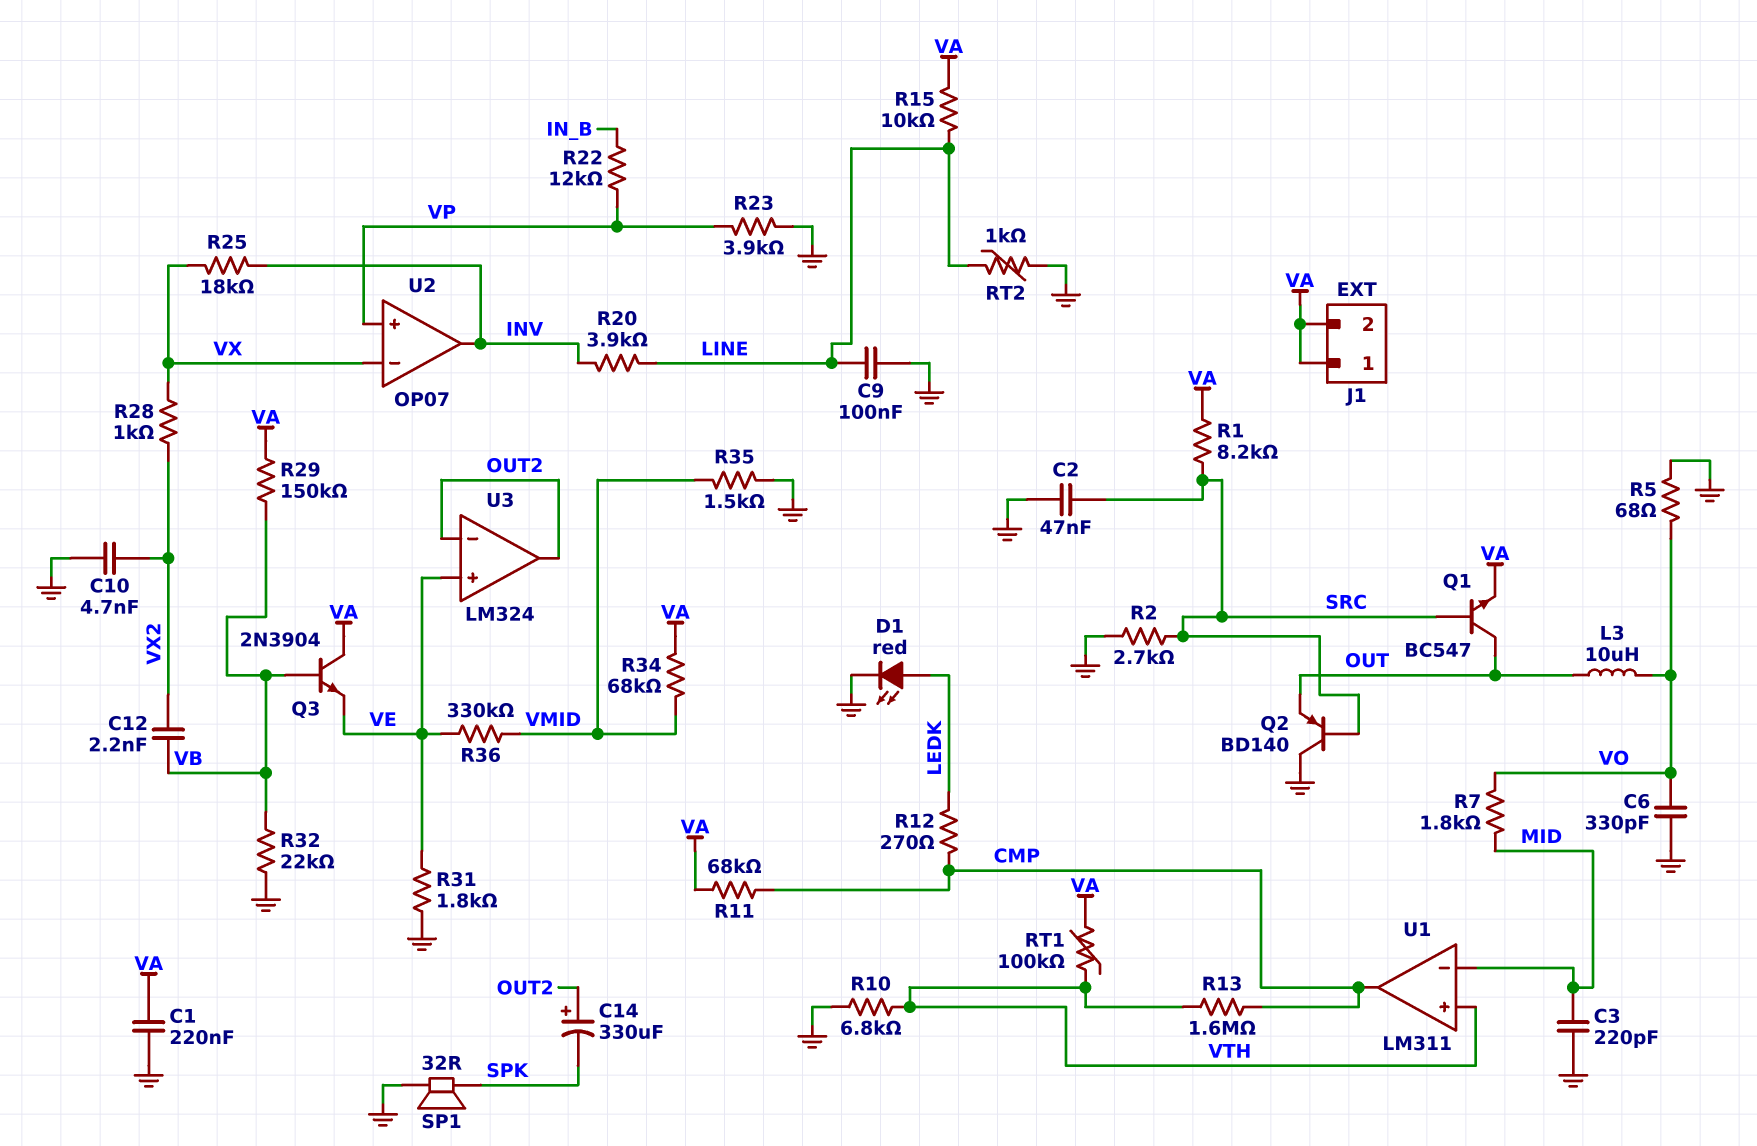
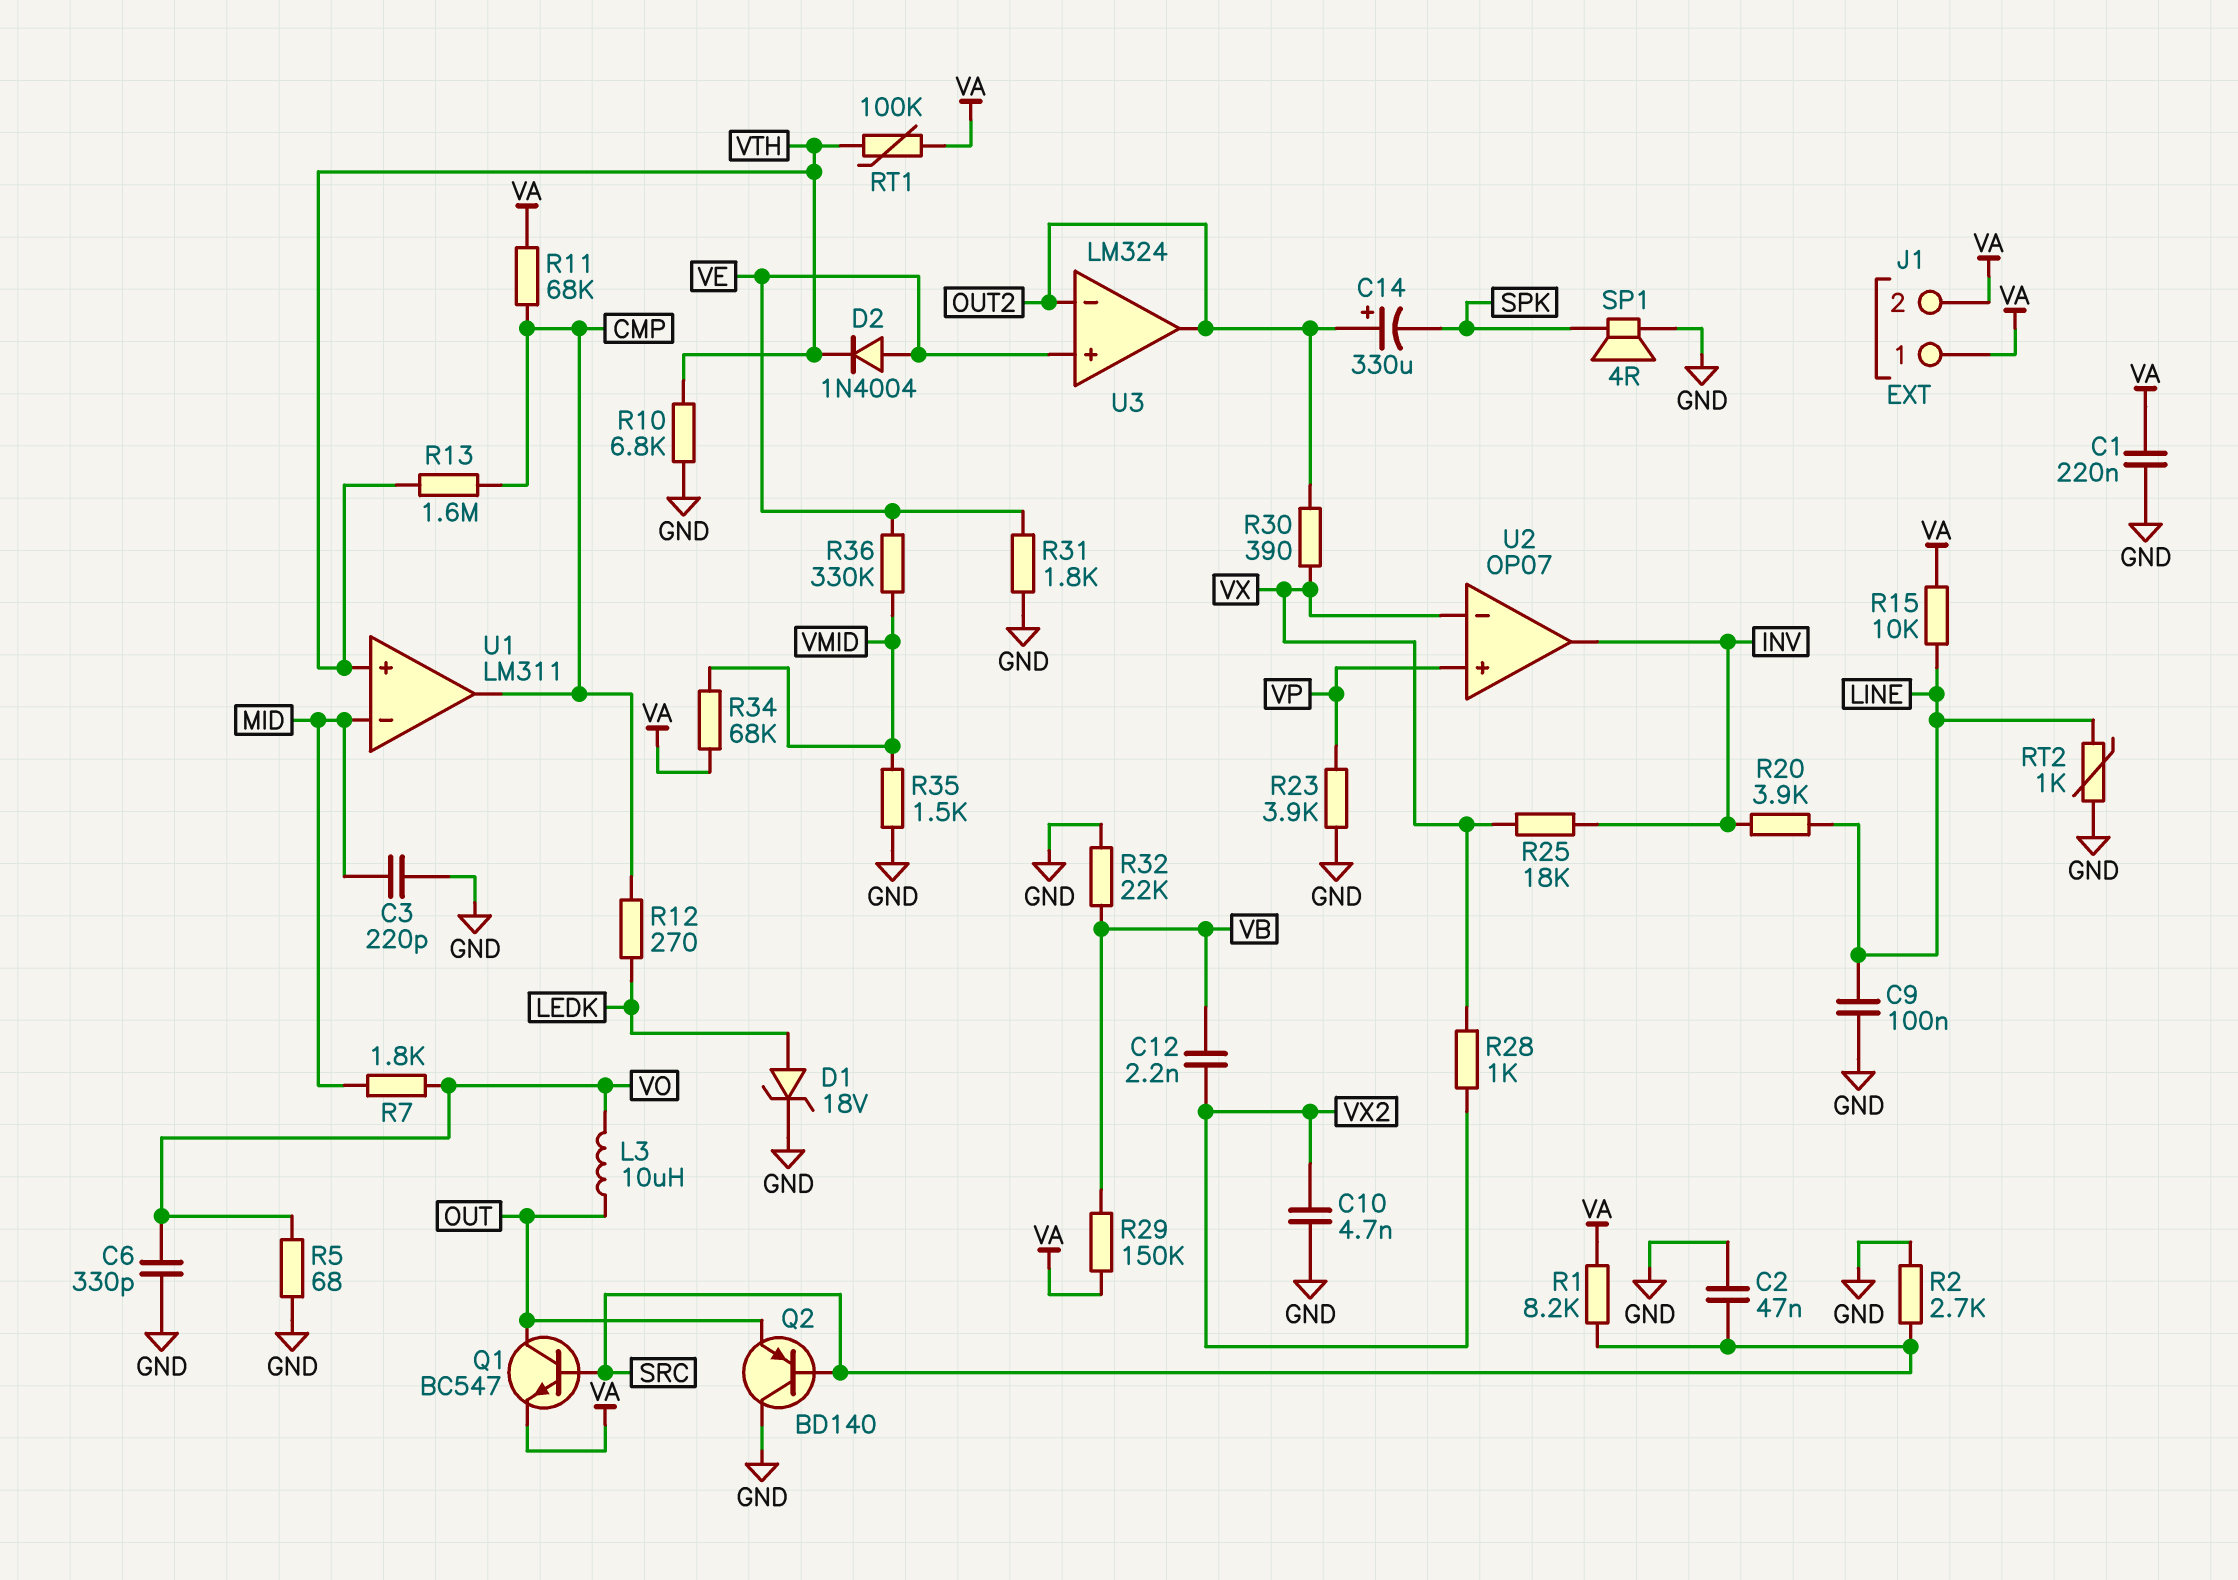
D1: LED red (A LEDK, K GND) -> zener 18V (A LEDK, K GND)
D2: none -> diode 1N4004 (A VE, K VTH)
Q3: NPN 2N3904 (B VB, C VA, E VE) -> none
R22: 12k (IN_B, VP) -> none
R30: none -> 390 (OUT2, VX)
SP1: speaker 32R (GND, SPK) -> speaker 4R (GND, SPK)

